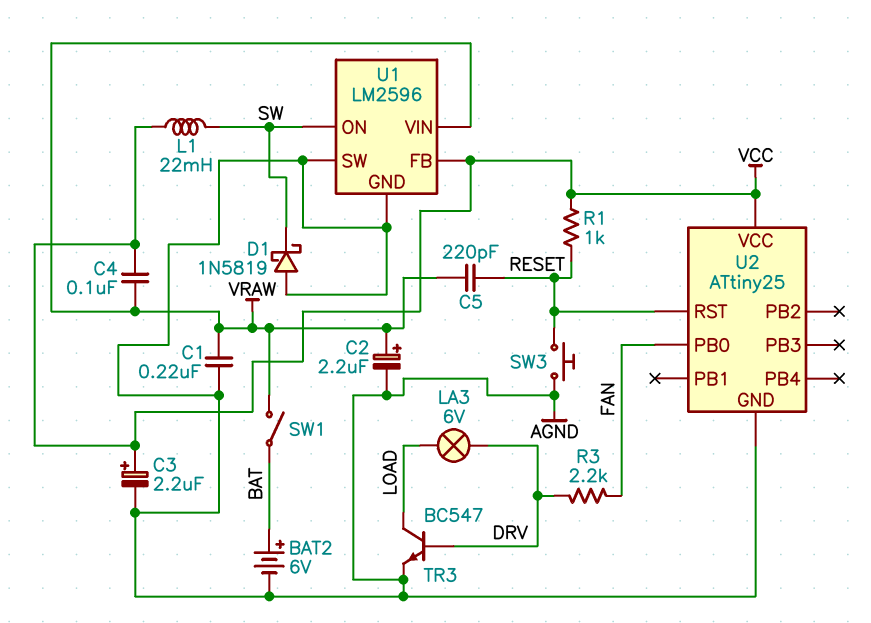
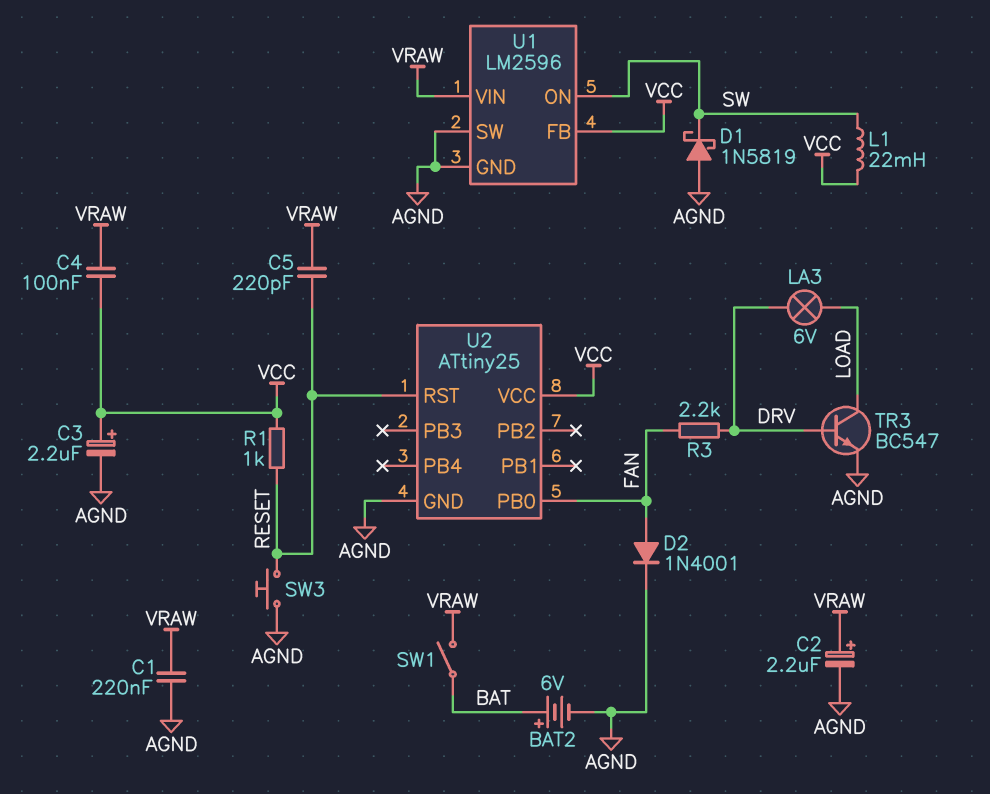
D2: none -> diode 1N4001 (A FAN, K AGND)

